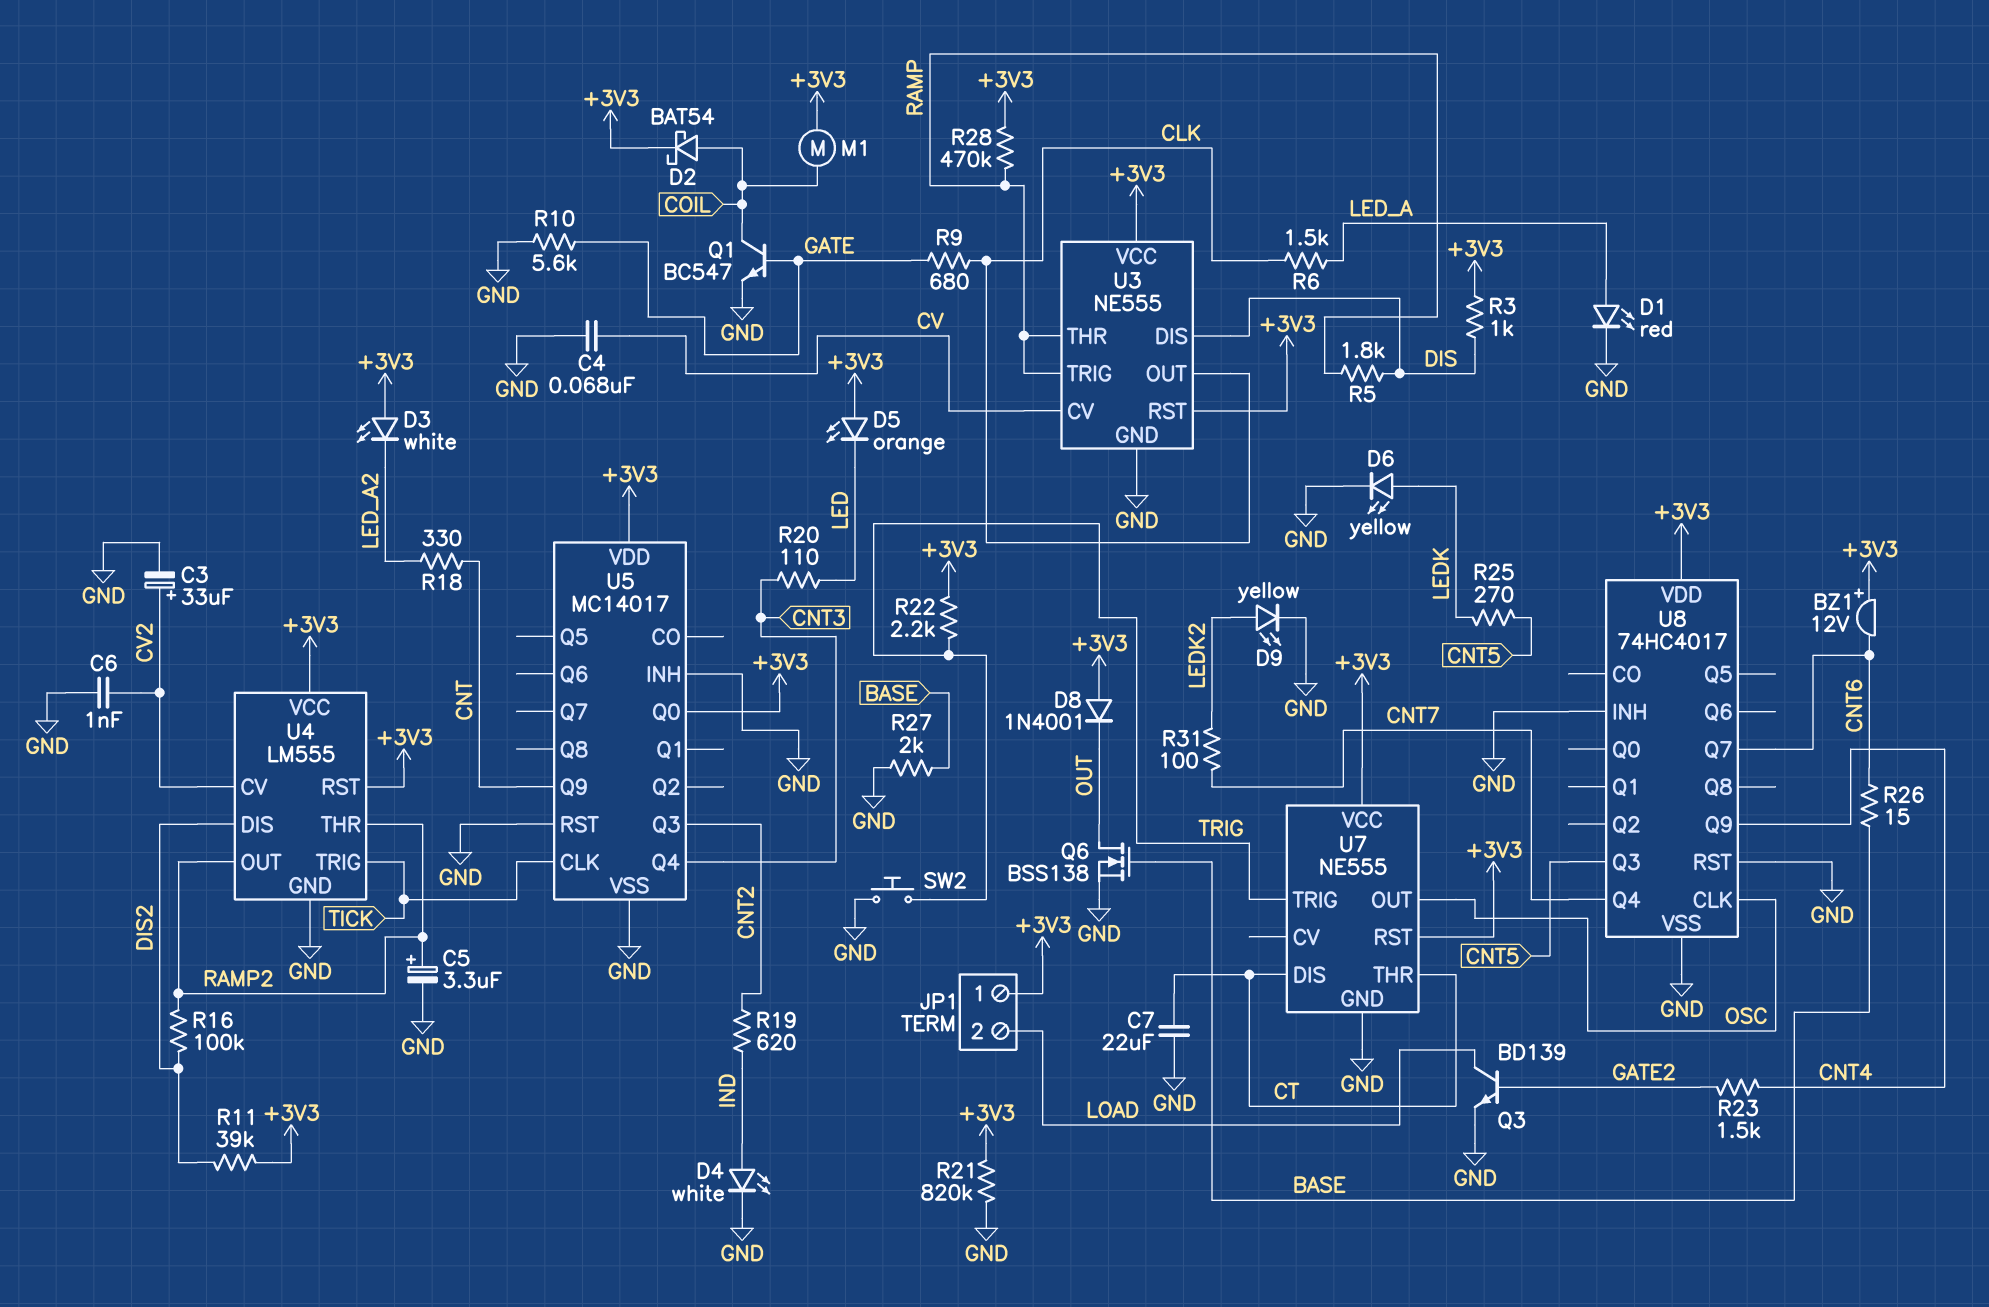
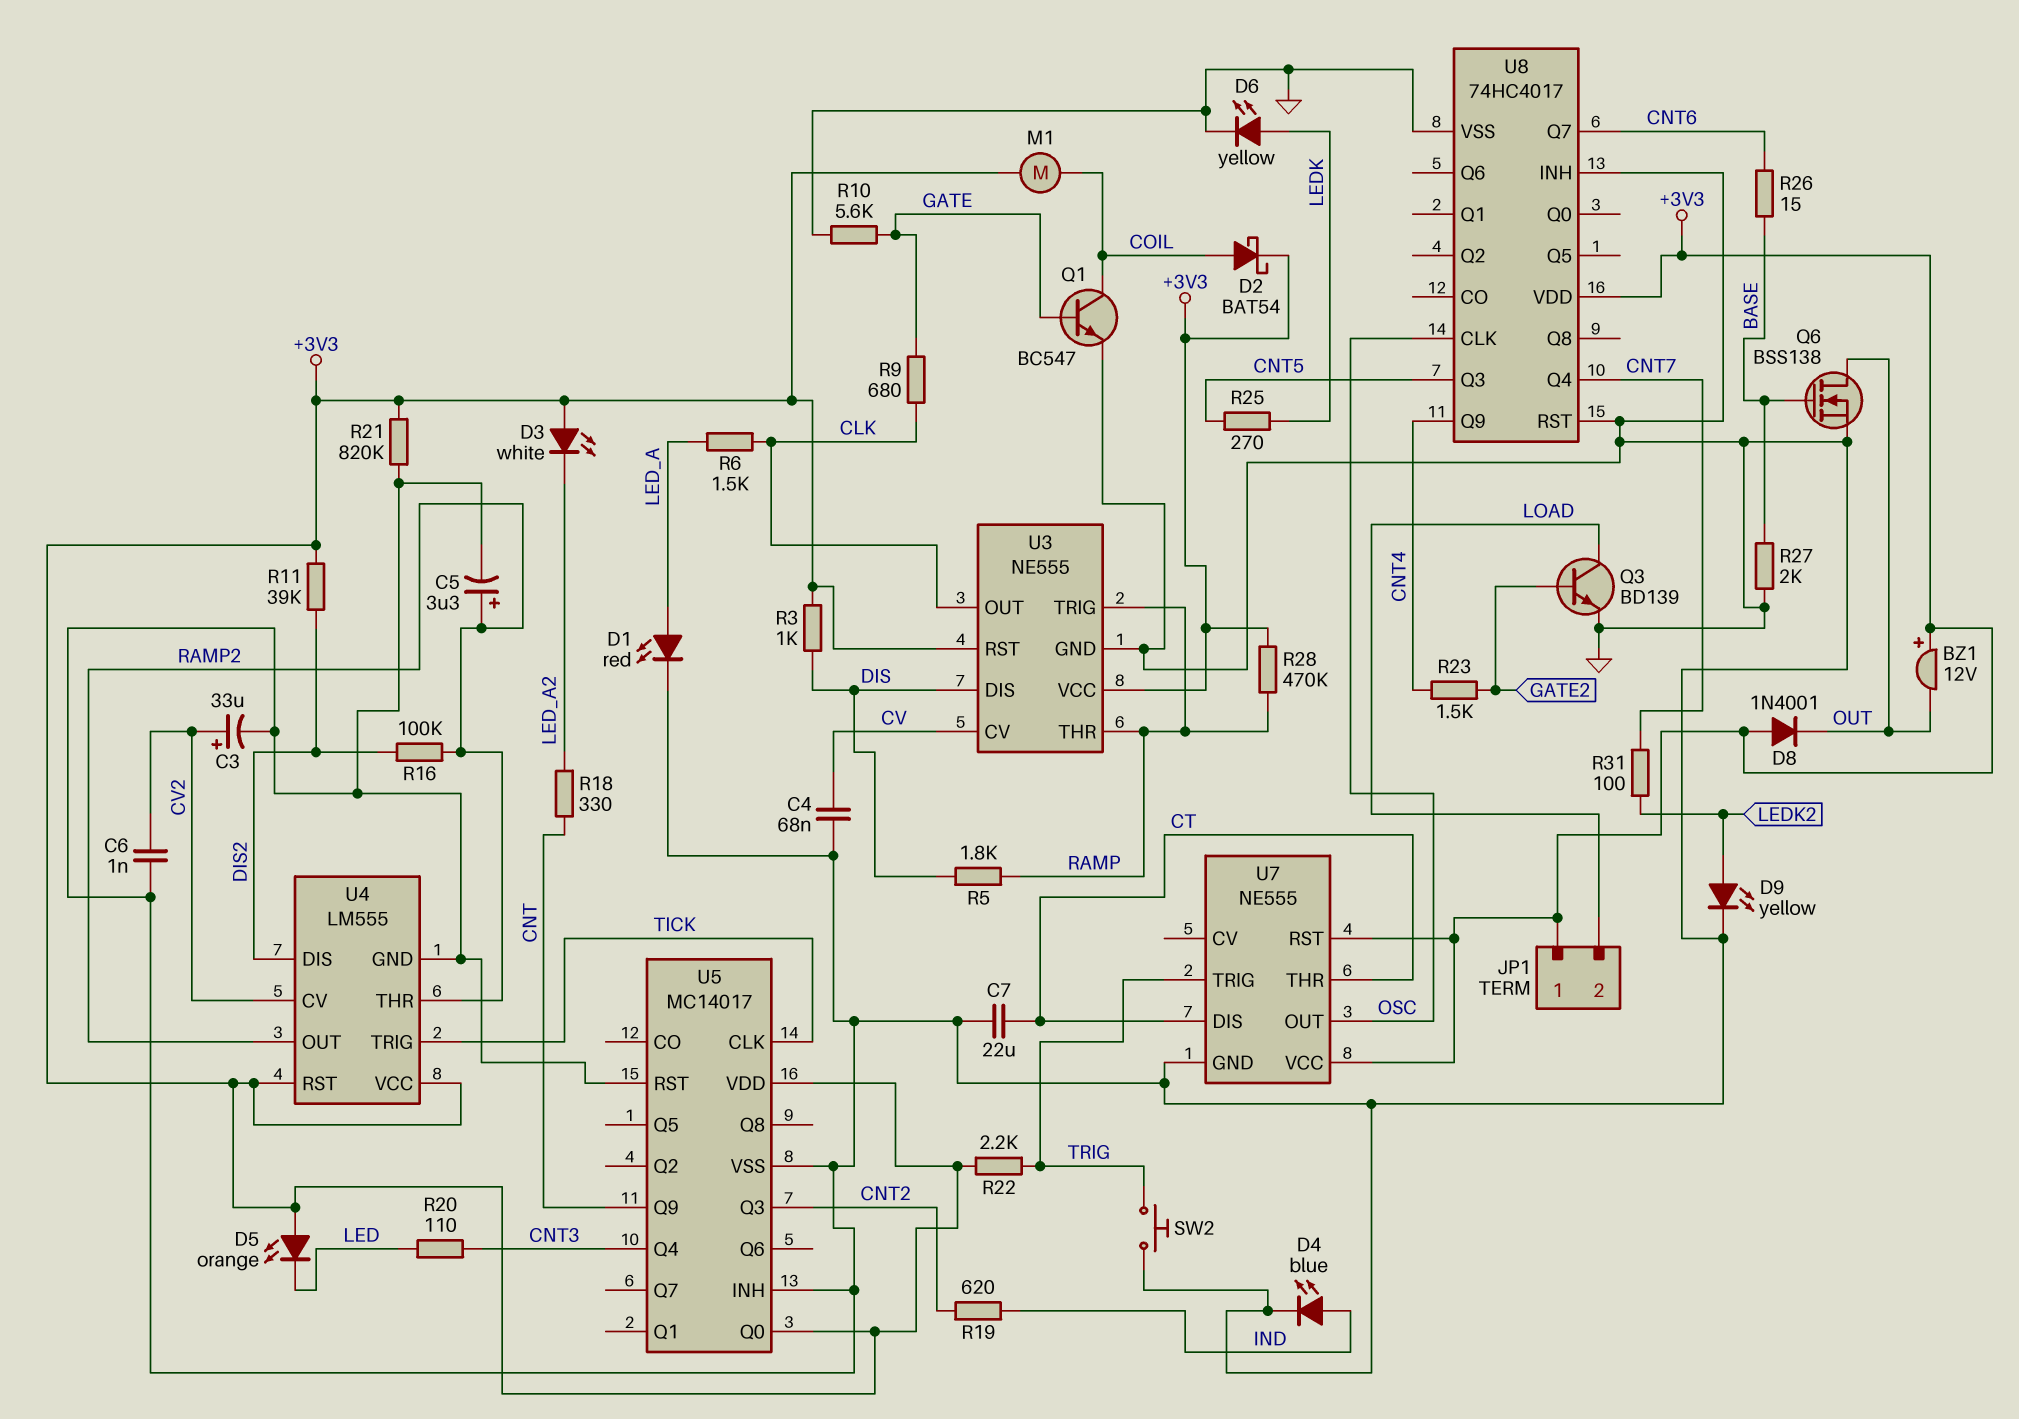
BZ1: buzzer 12V (plus +3V3, minus CNT6) -> buzzer 12V (plus +3V3, minus OUT)
D4: LED white (A IND, K GND) -> LED blue (A IND, K GND)

